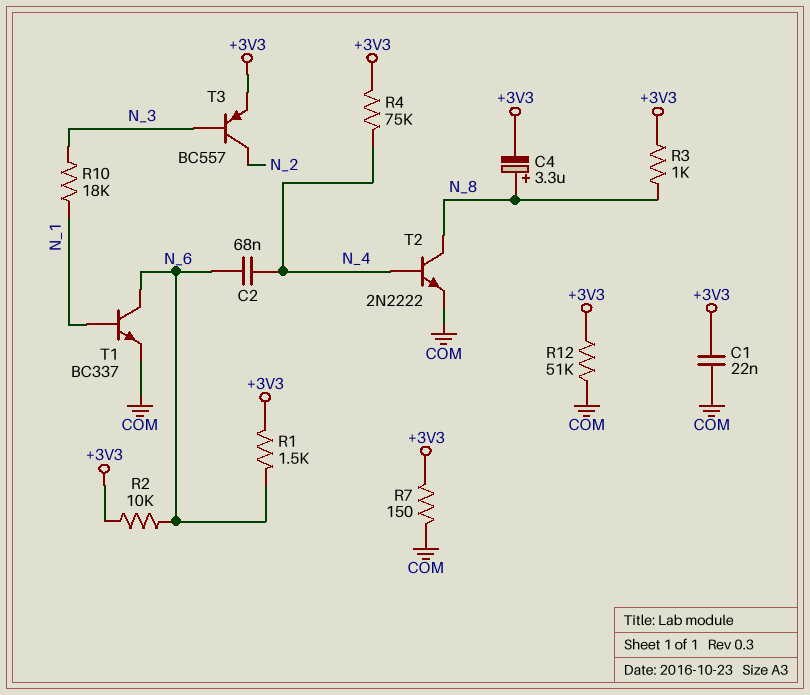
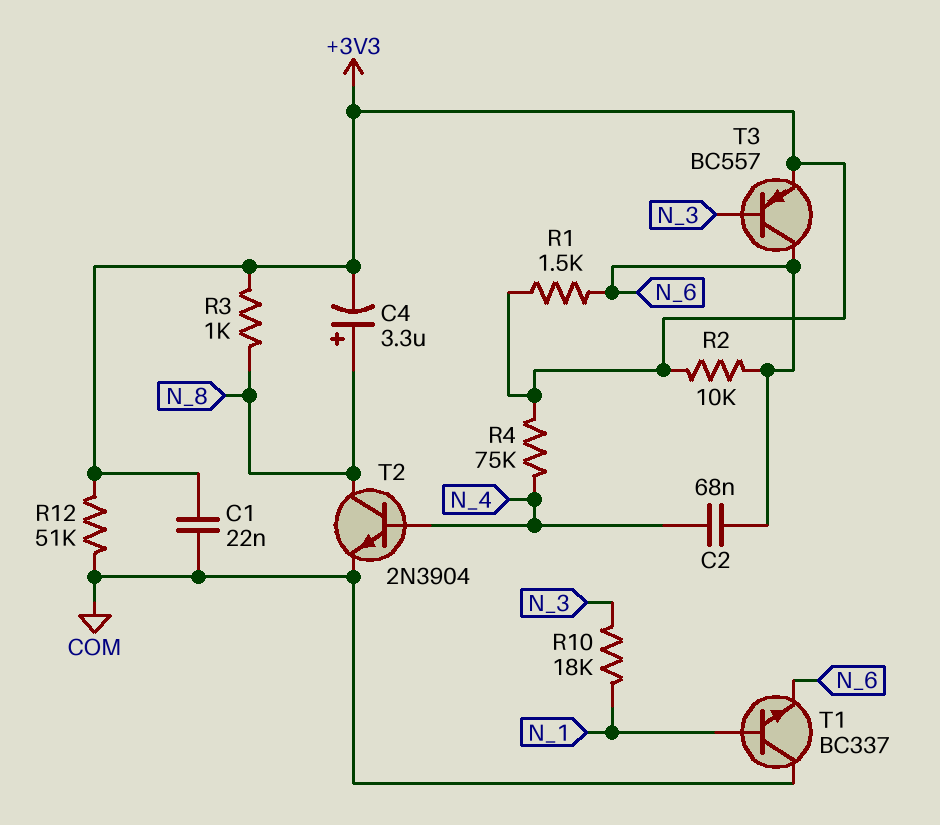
R7: 150 (+3V3, COM) -> none
T1: NPN BC337 (B N_1, C N_6, E COM) -> NPN BC337 (B N_1, C COM, E N_6)
T2: NPN 2N2222 (B N_4, C N_8, E COM) -> NPN 2N3904 (B N_4, C N_8, E COM)
T3: PNP BC557 (B N_3, C N_2, E +3V3) -> PNP BC557 (B N_3, C N_6, E +3V3)

